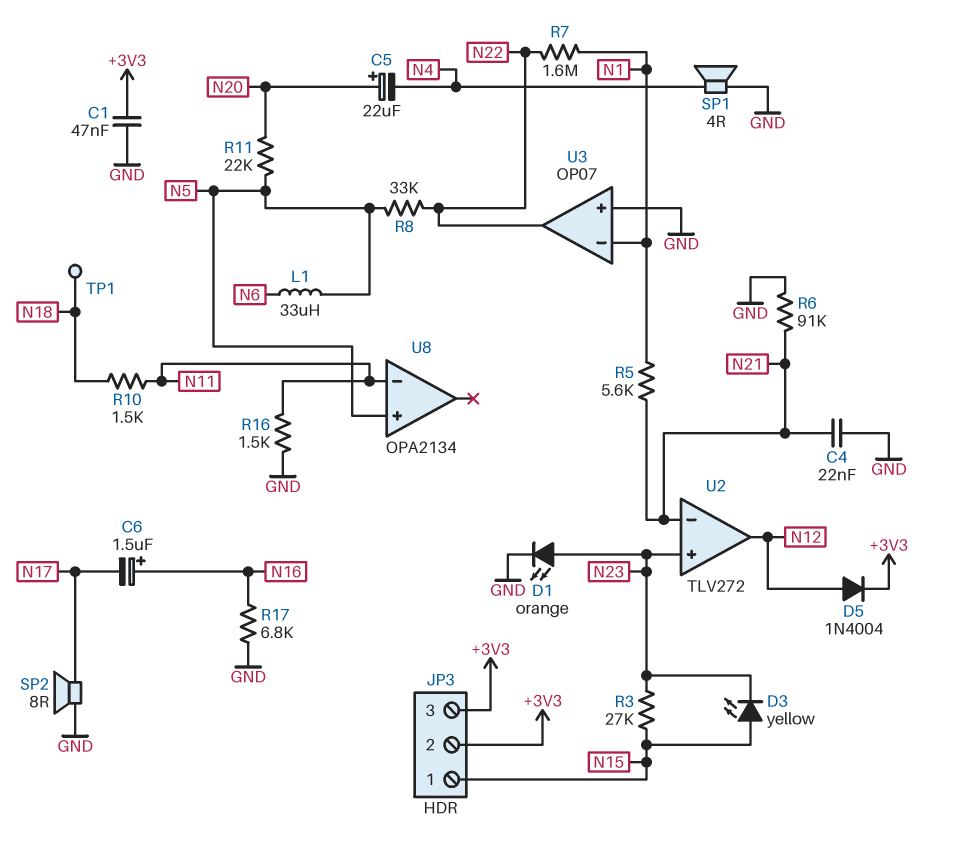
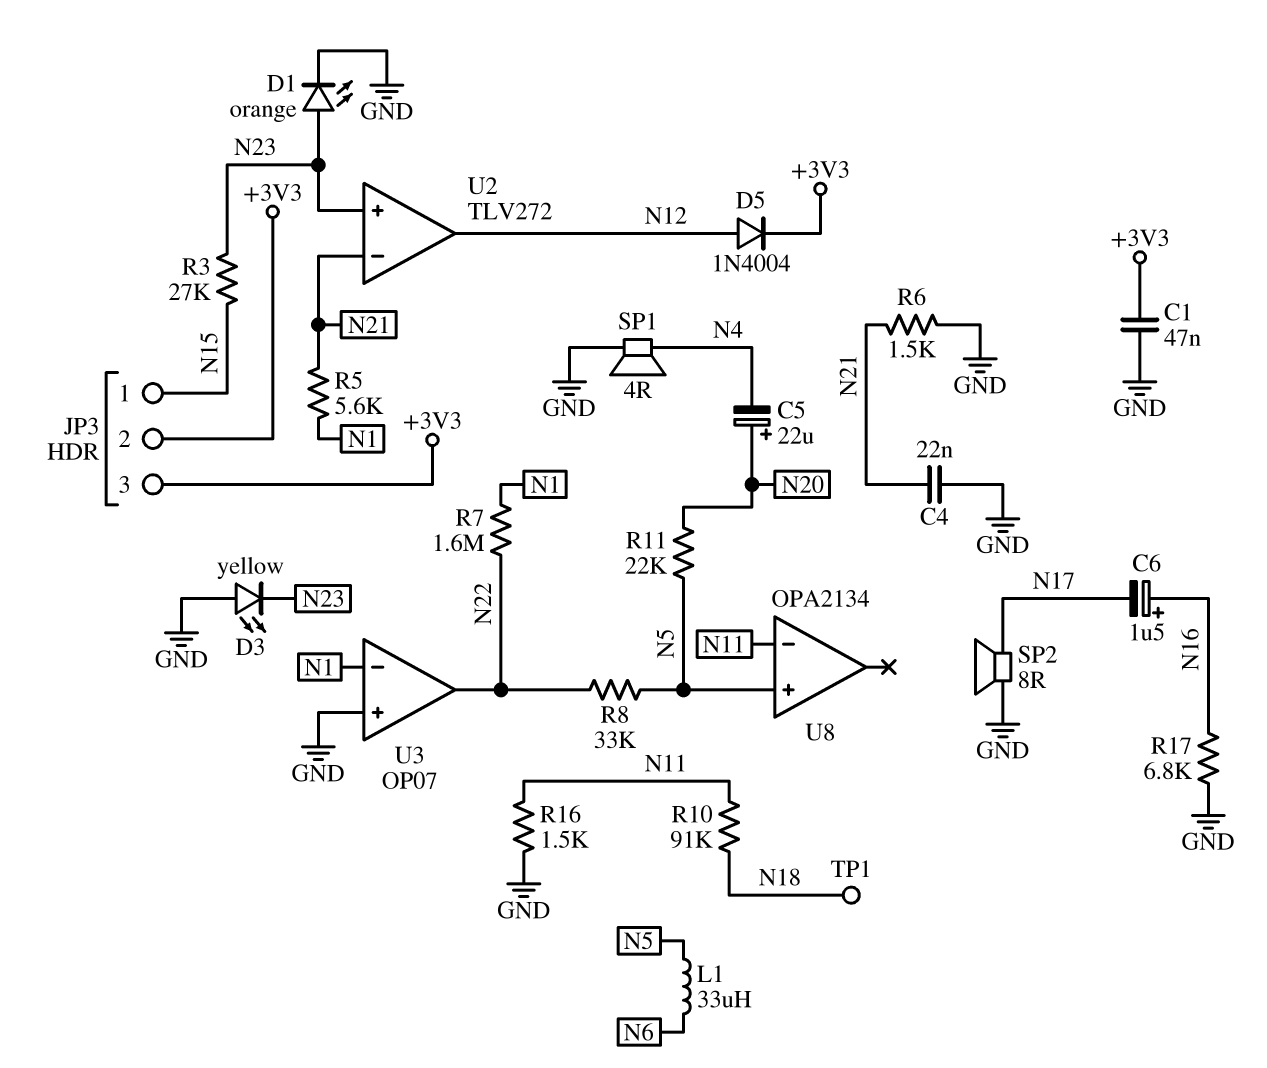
D3: LED yellow (A N15, K N23) -> LED yellow (A GND, K N23)
R6: 91k (GND, N21) -> 1.5k (GND, N21)
R10: 1.5k (N11, N18) -> 91k (N11, N18)

